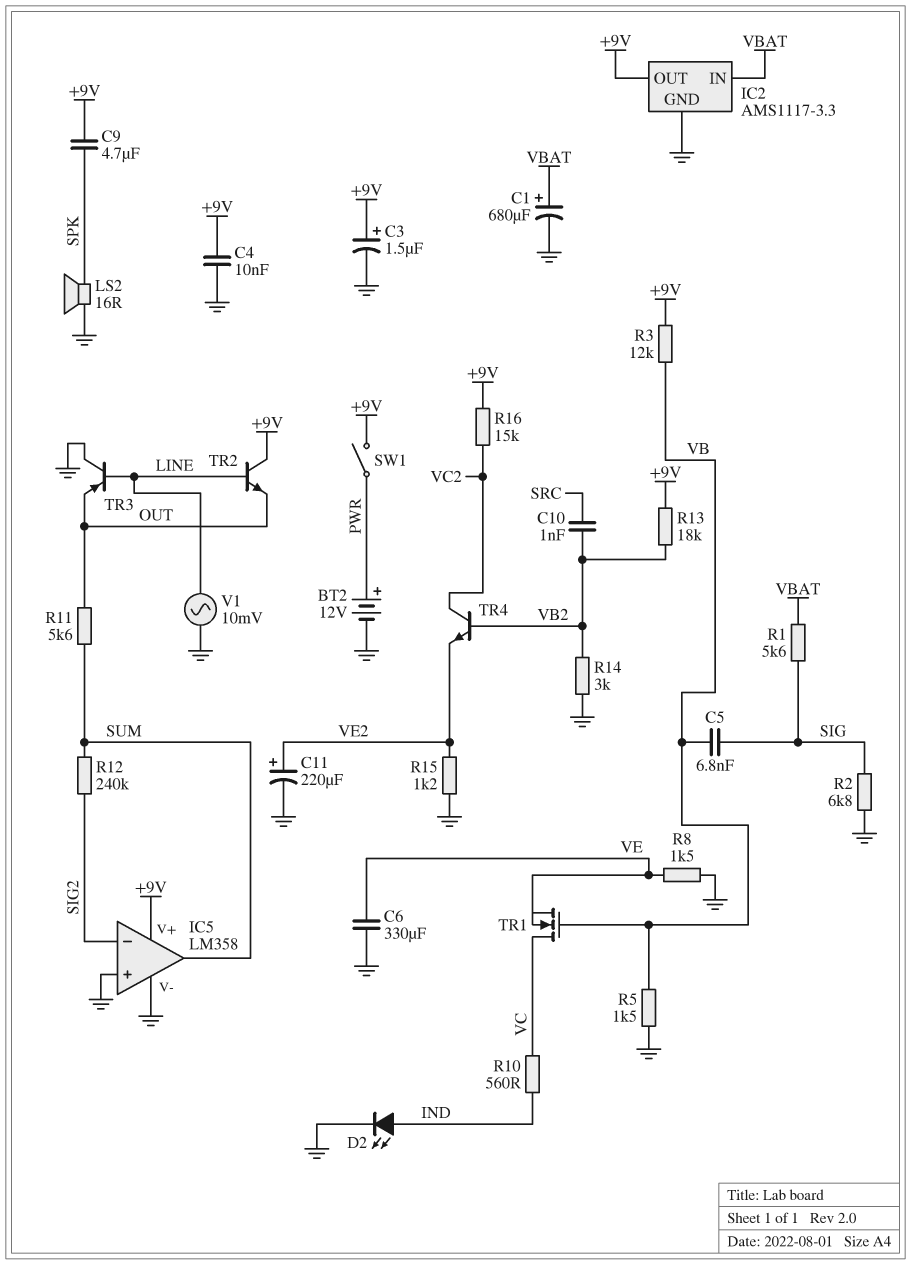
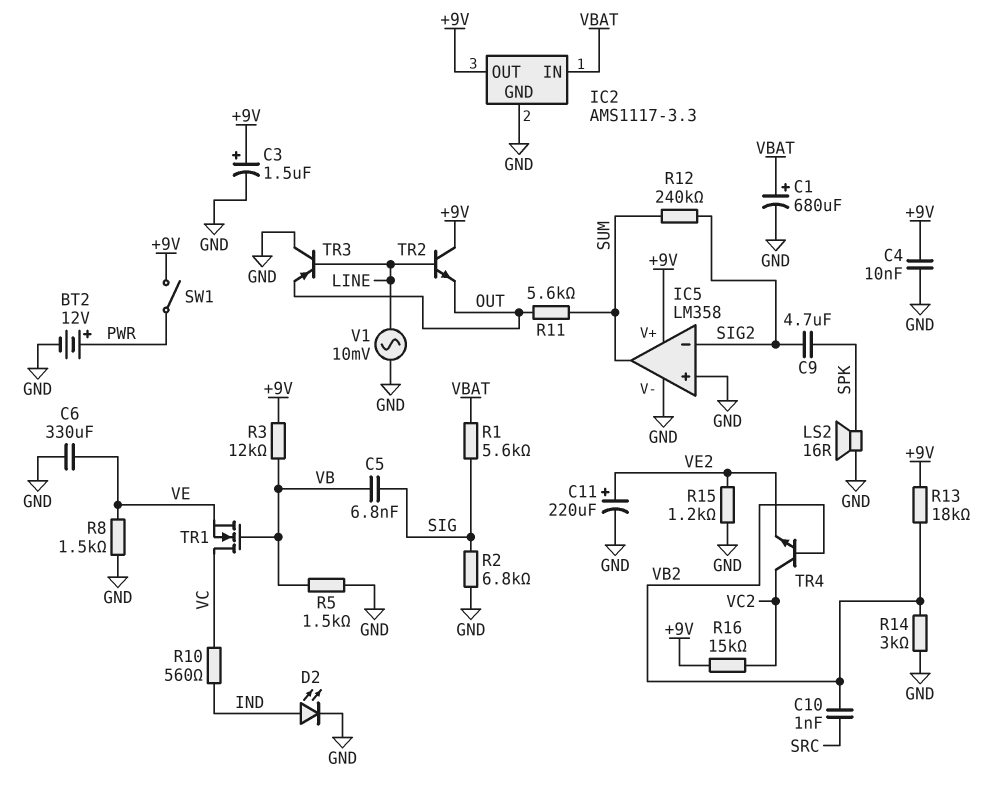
C9: 4.7uF (+9V, SPK) -> 4.7uF (SIG2, SPK)

